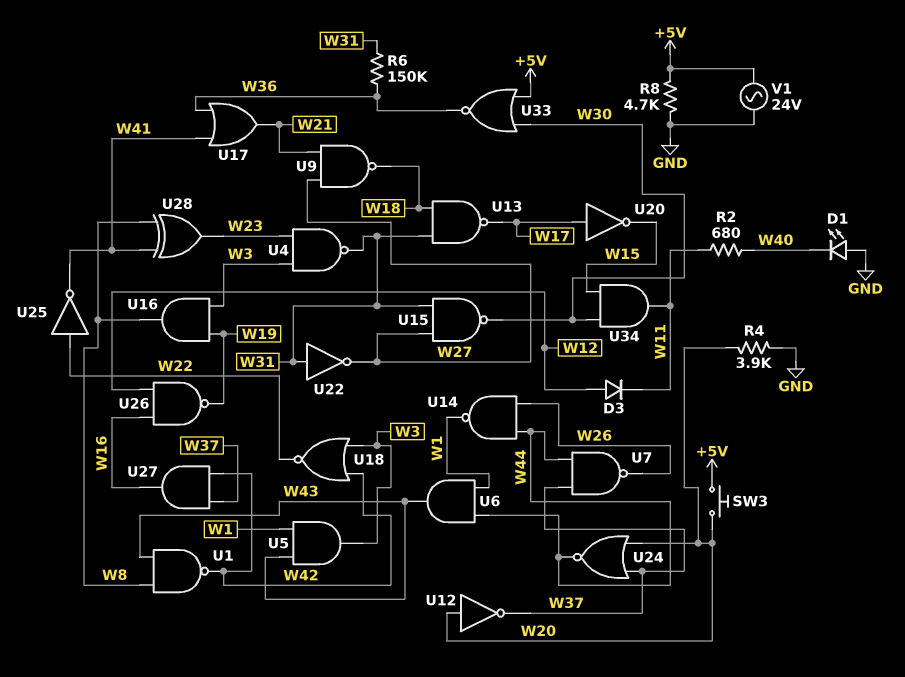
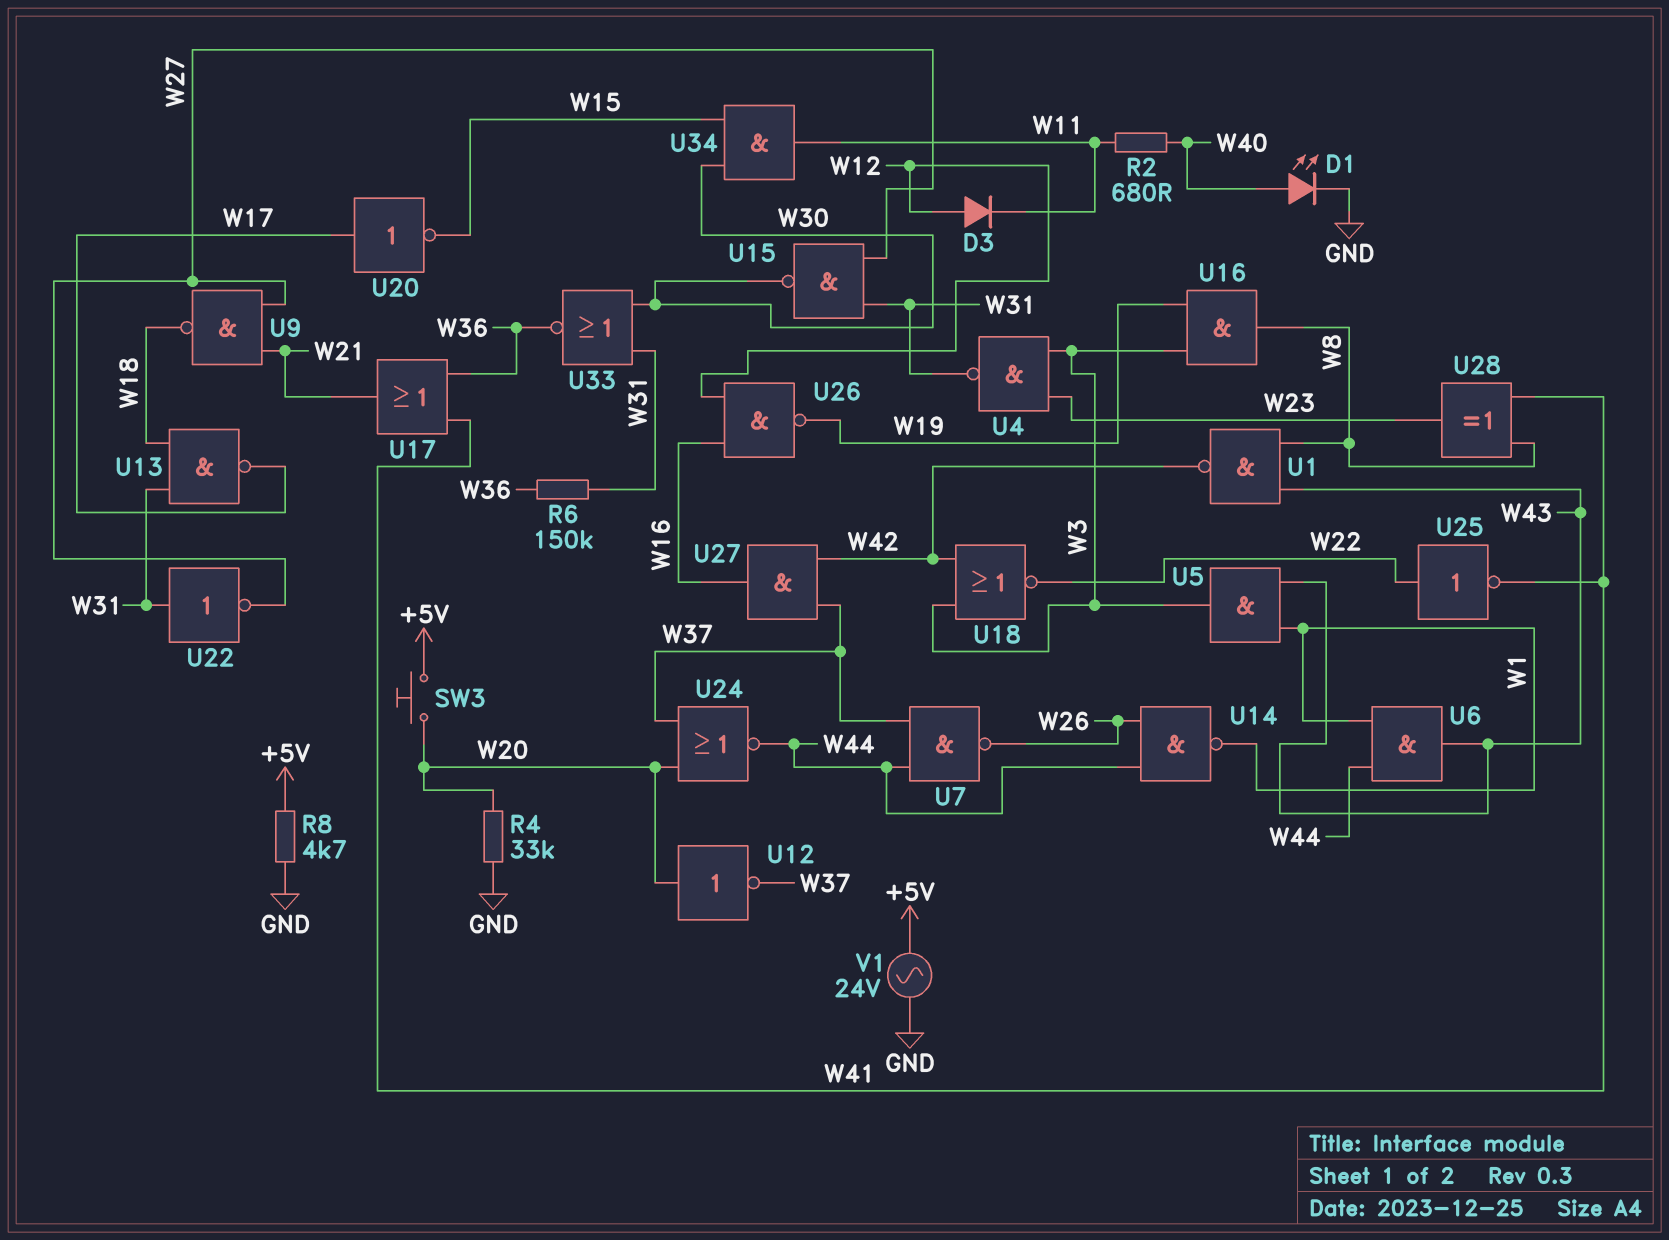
D1: LED (A GND, K W40) -> LED (A W40, K GND)
R4: 3.9k (GND, W20) -> 33k (GND, W20)
U33: NOR (in +5V, in W30, out W36) -> NOR (in W30, in W31, out W36)

